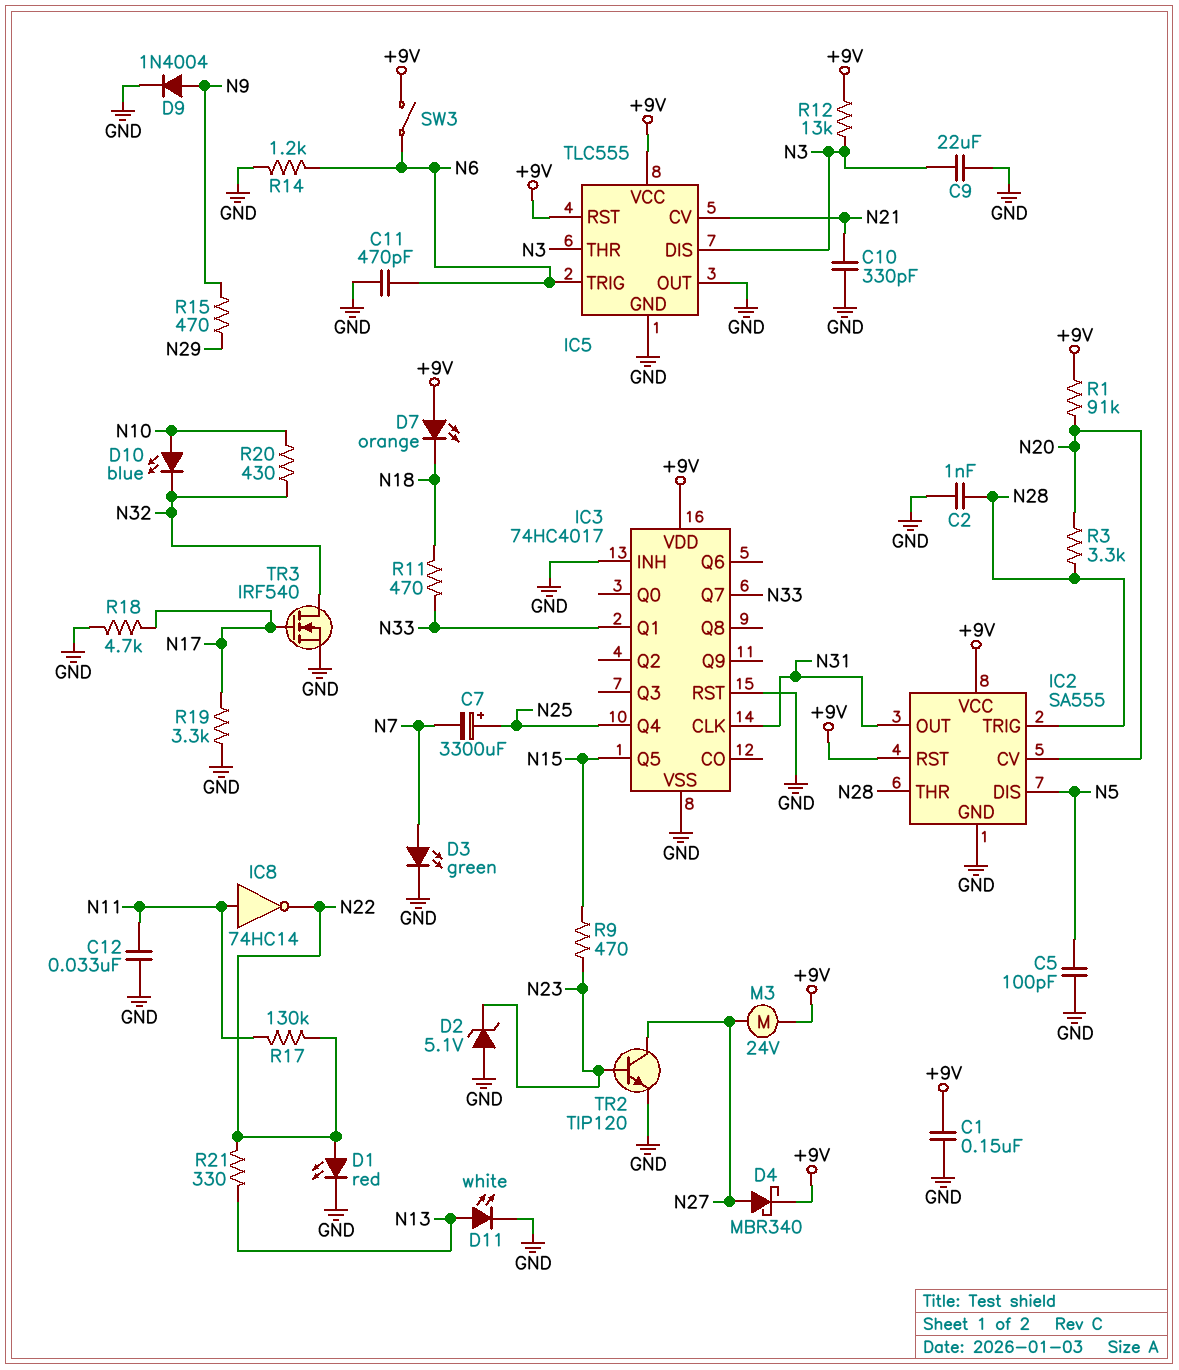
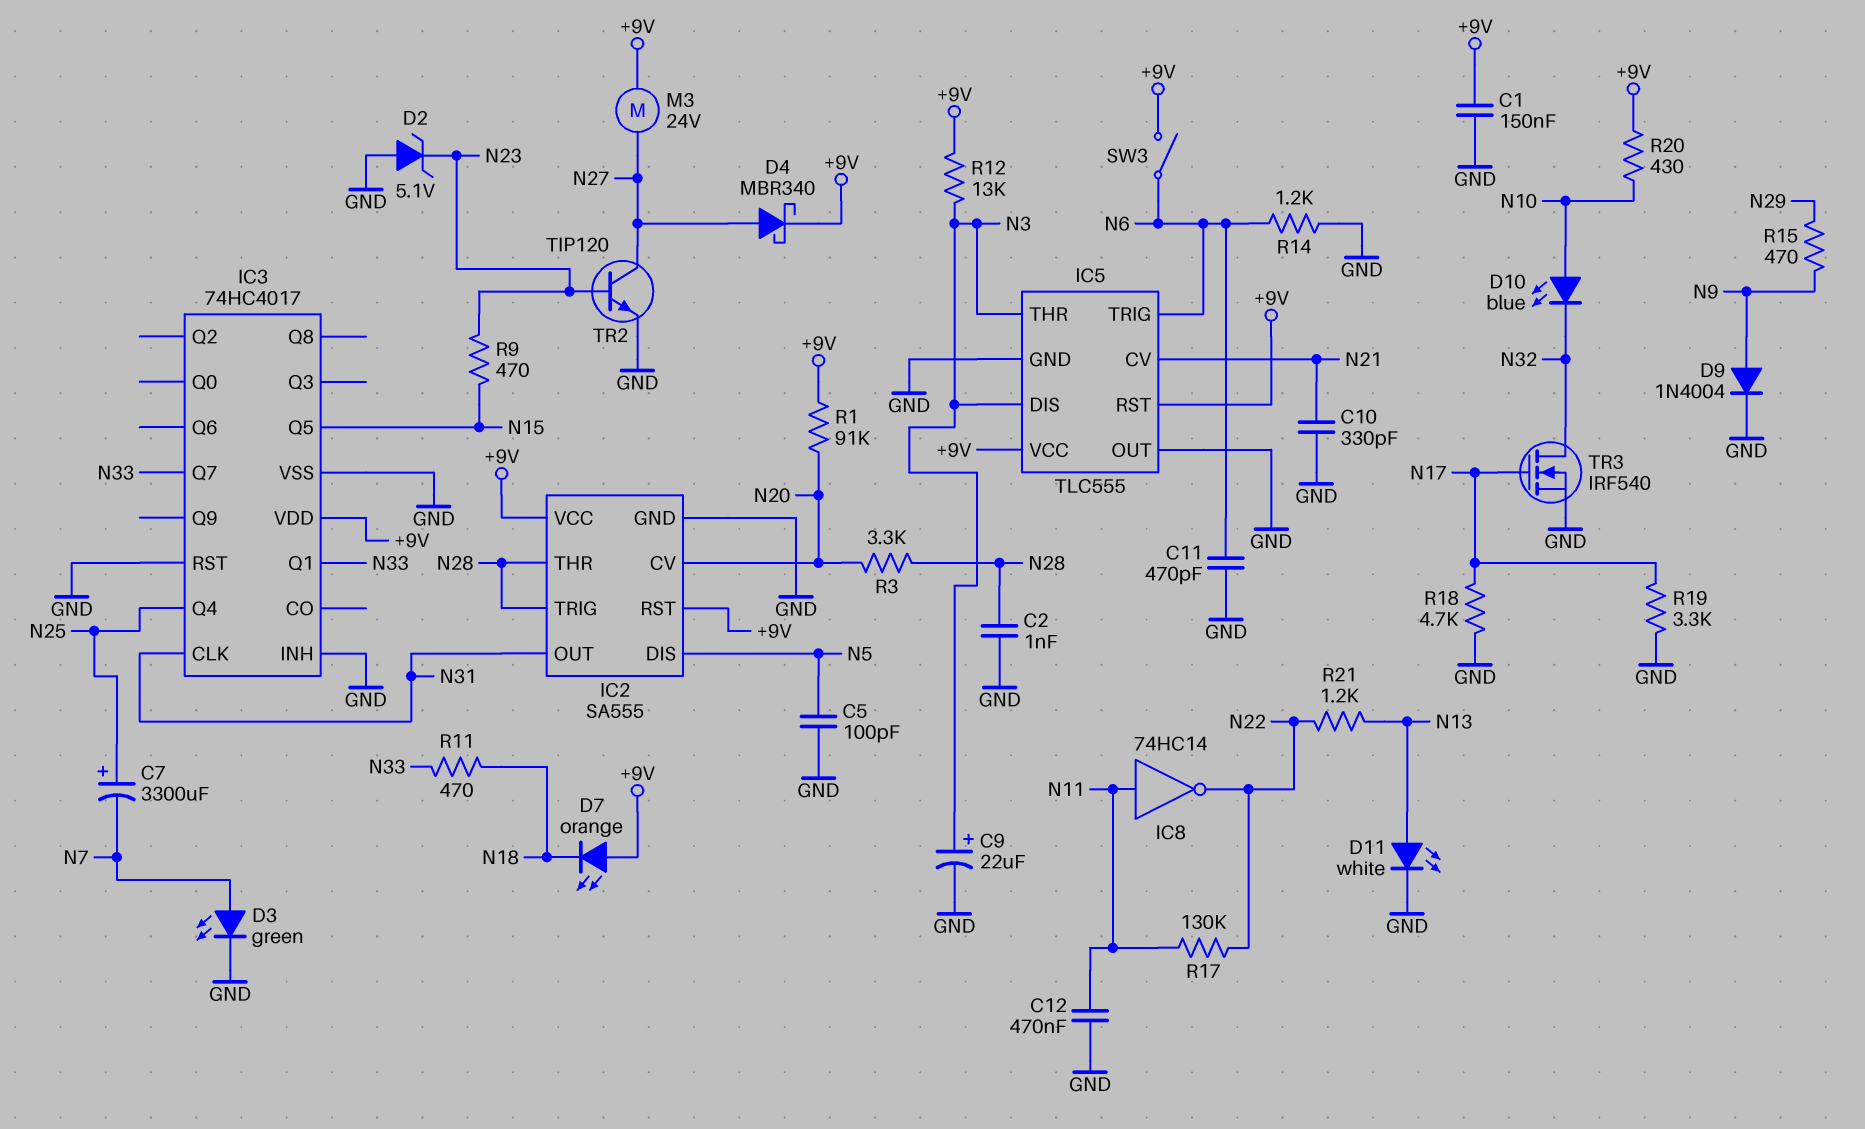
C9: 22uF (GND, N3) -> 22uF (plus N3, minus GND)
C12: 33nF (GND, N11) -> 470nF (GND, N11)
D1: LED red (A N22, K GND) -> none
R20: 430 (N10, N32) -> 430 (+9V, N10)
R21: 330 (N13, N22) -> 1.2k (N13, N22)

